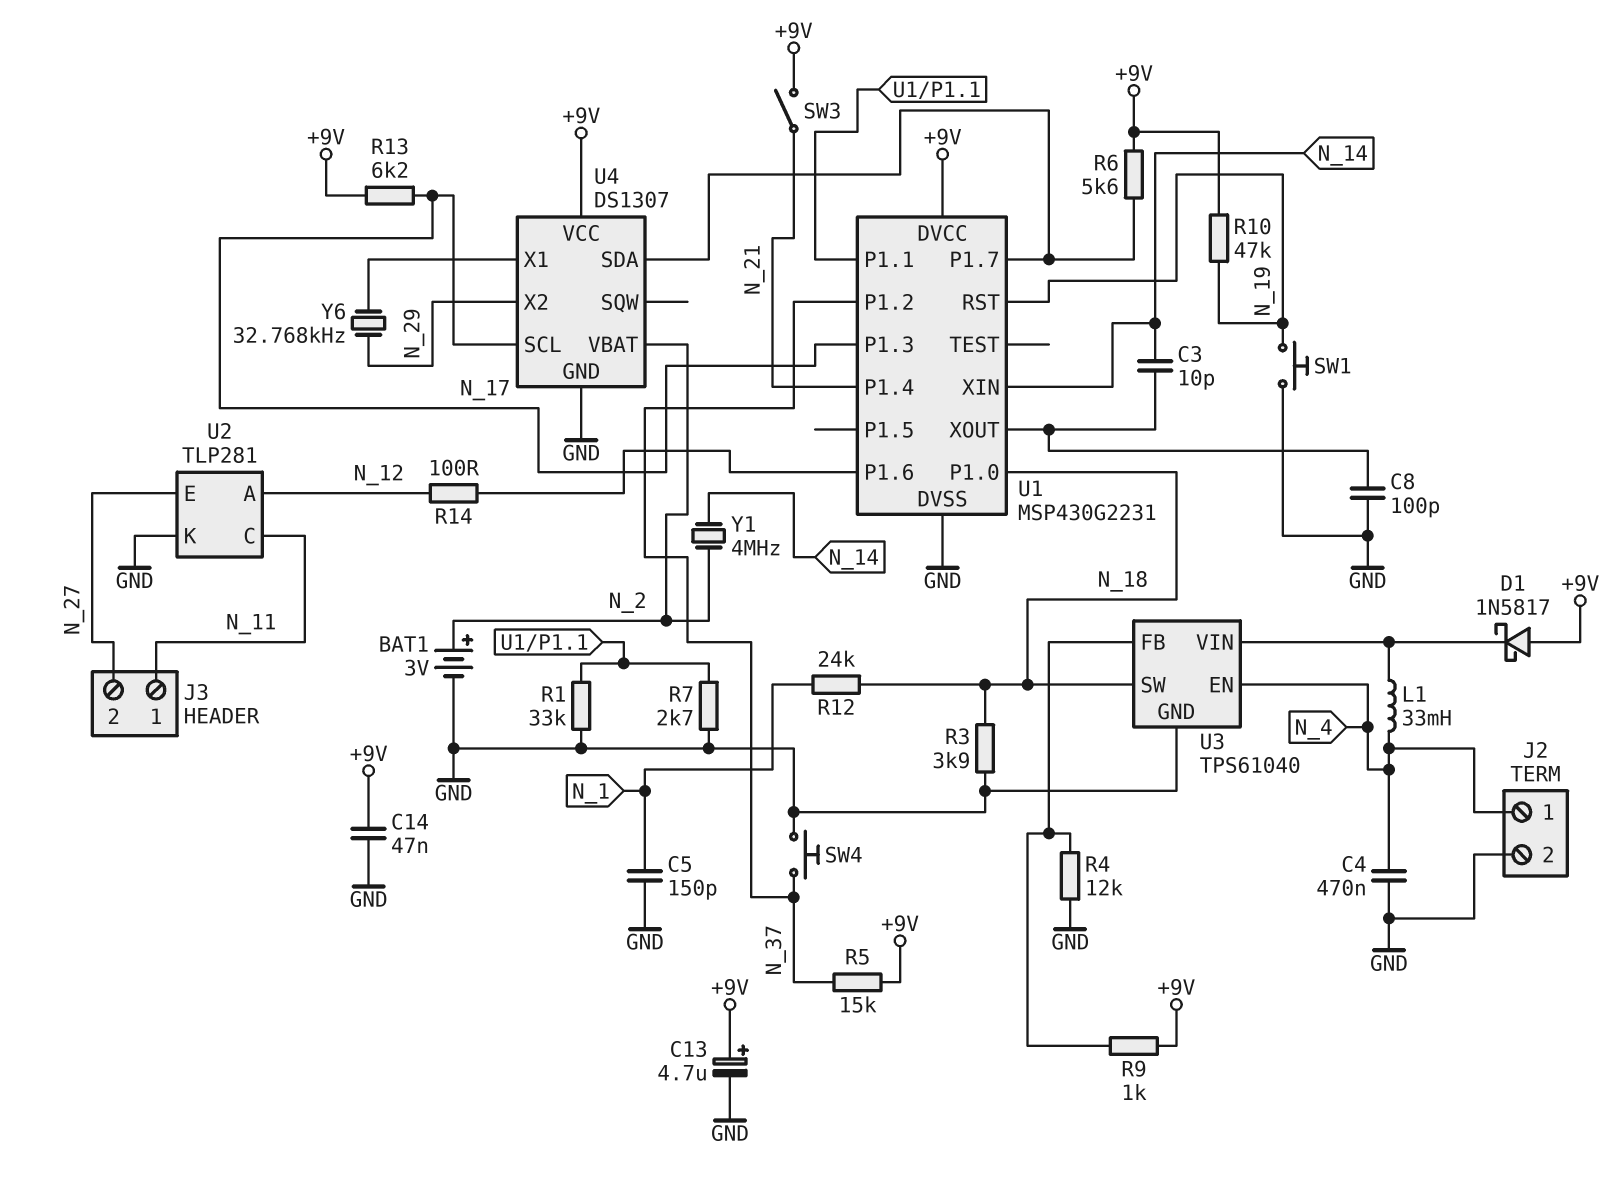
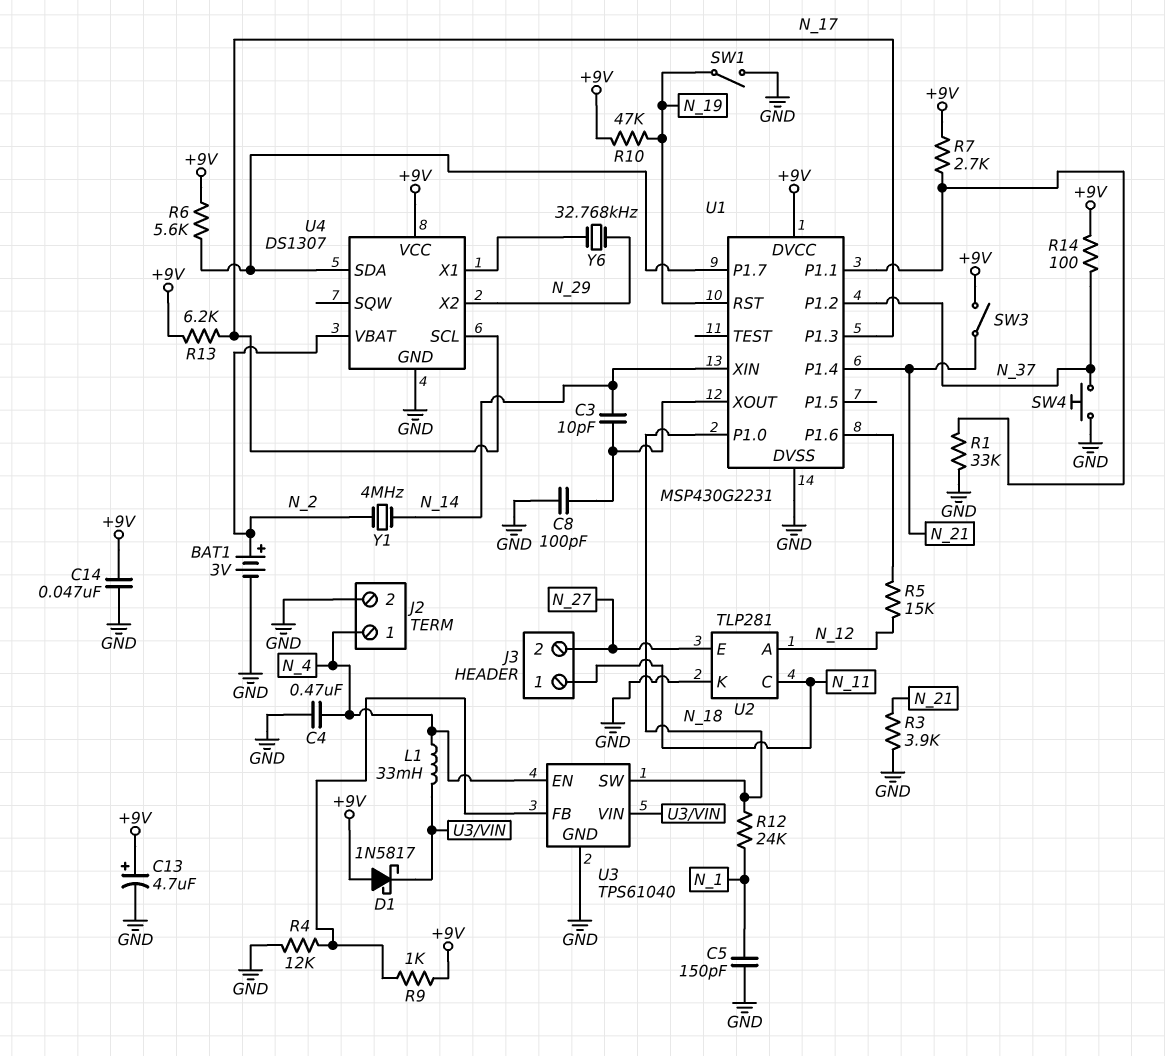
R3: 3.9k (GND, N_18) -> 3.9k (GND, N_21)
R5: 15k (+9V, N_37) -> 15k (N_12, U1/P1.6)
R7: 2.7k (GND, U1/P1.1) -> 2.7k (+9V, U1/P1.1)
R14: 100 (N_12, U1/P1.6) -> 100 (+9V, N_37)
SW1: button (GND, N_19) -> switch (GND, N_19)

